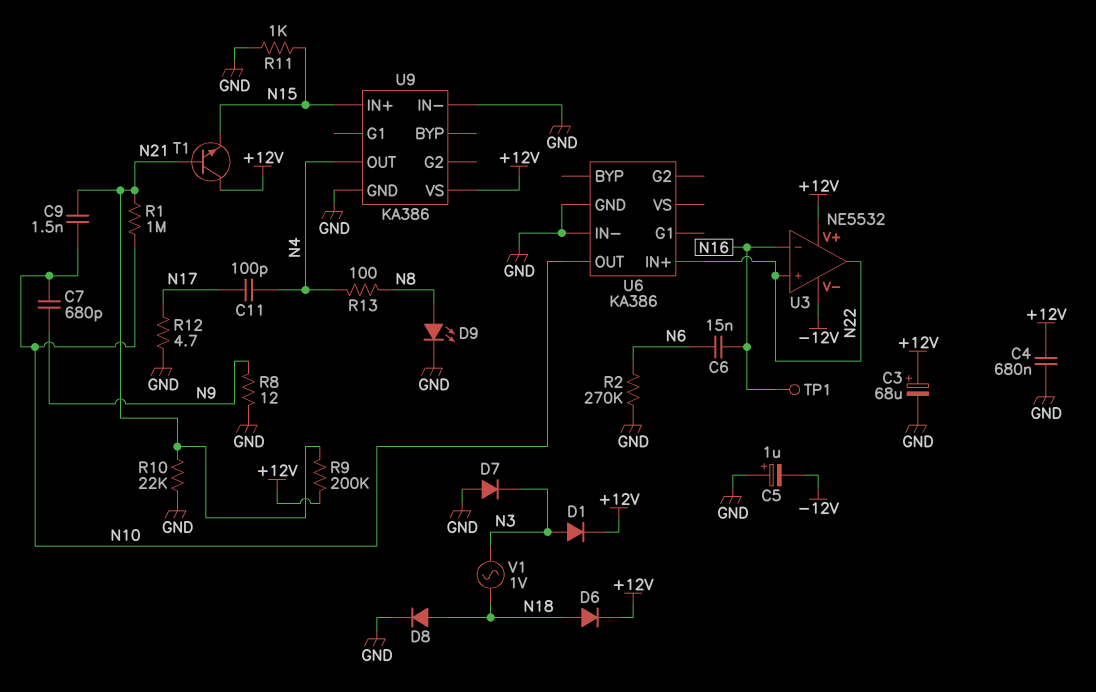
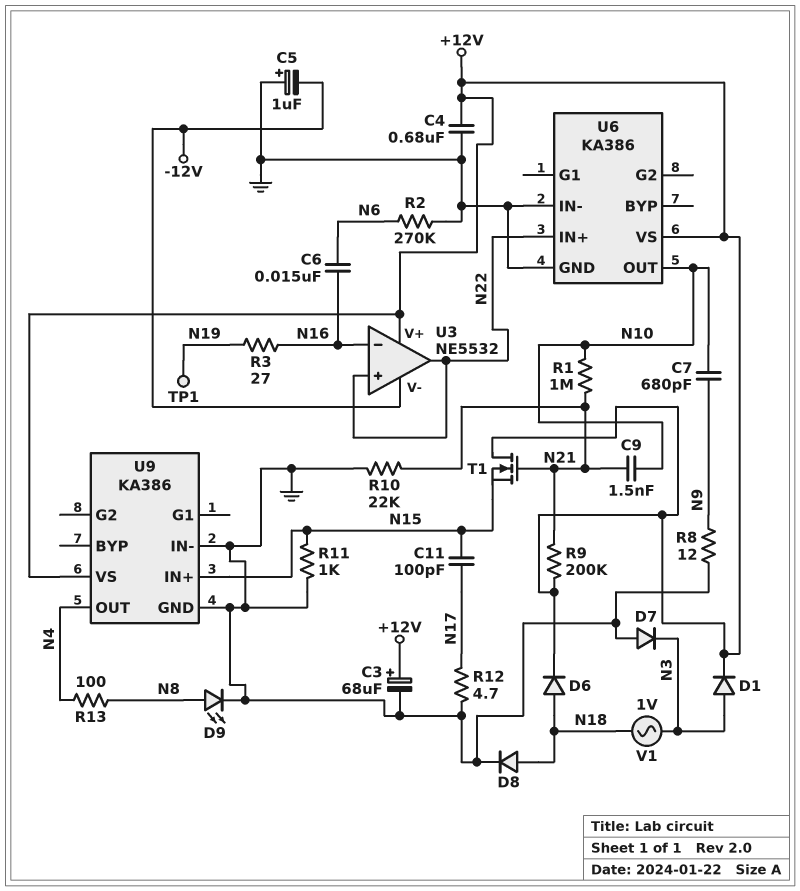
C11: 100pF (N4, N17) -> 100pF (N15, N17)
R3: none -> 27 (N16, N19)
T1: NPN (B N21, C +12V, E N15) -> NMOS (G N21, D +12V, S N15)
TP1: test point (N16) -> test point (N19)
U6 pin VS: none -> +12V

